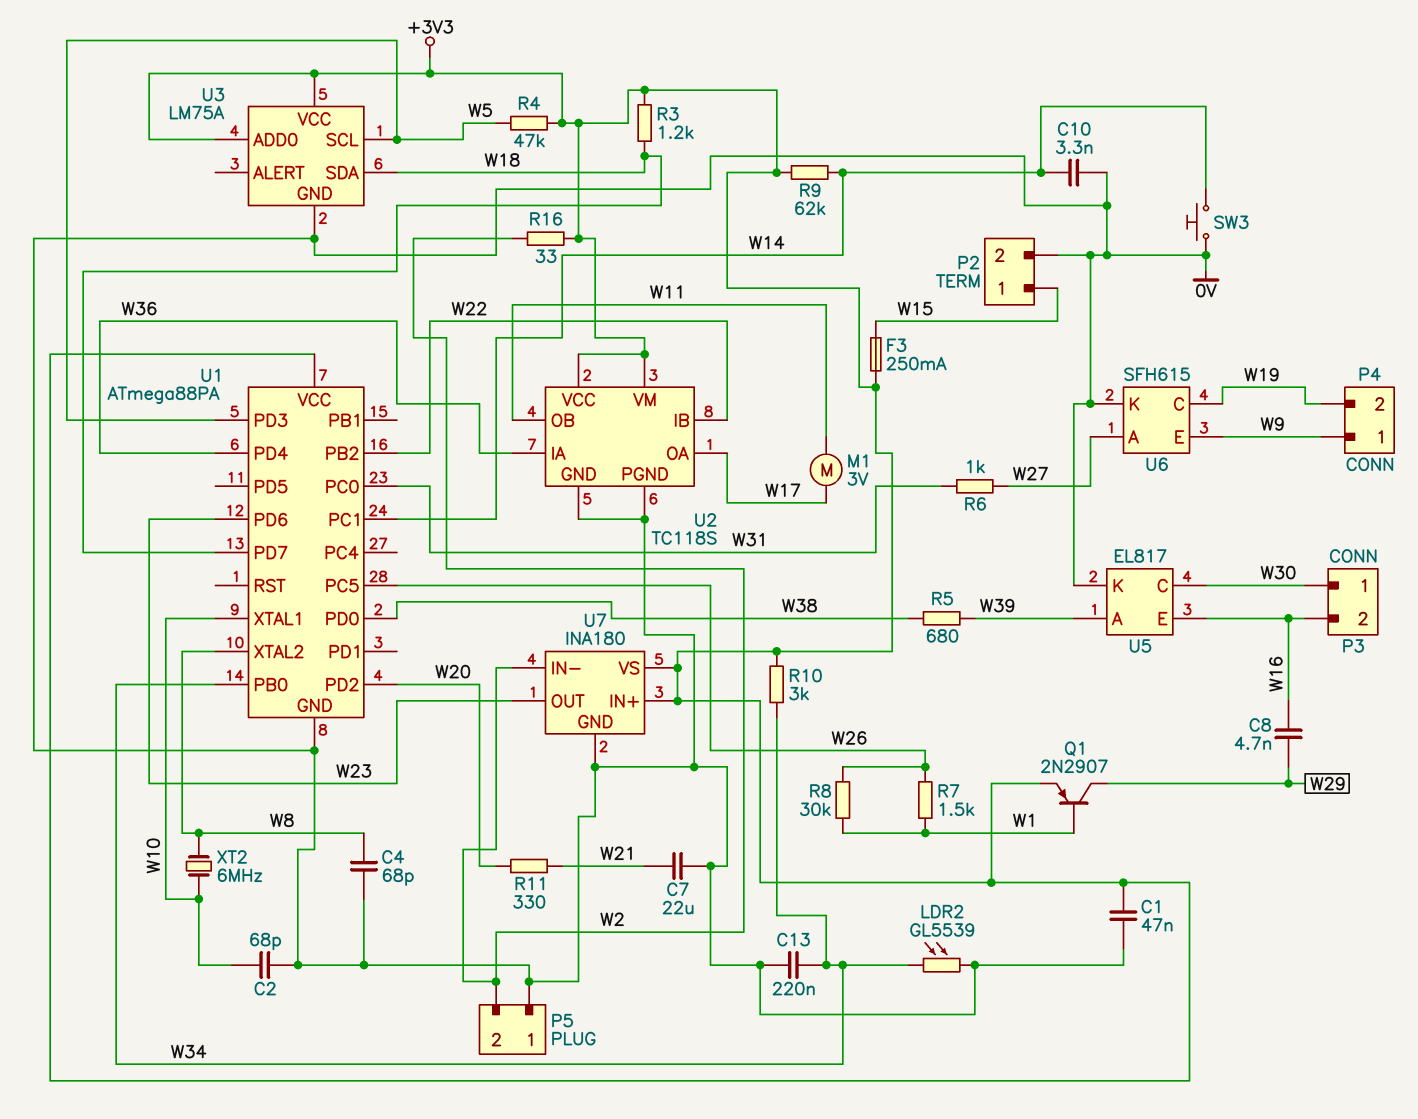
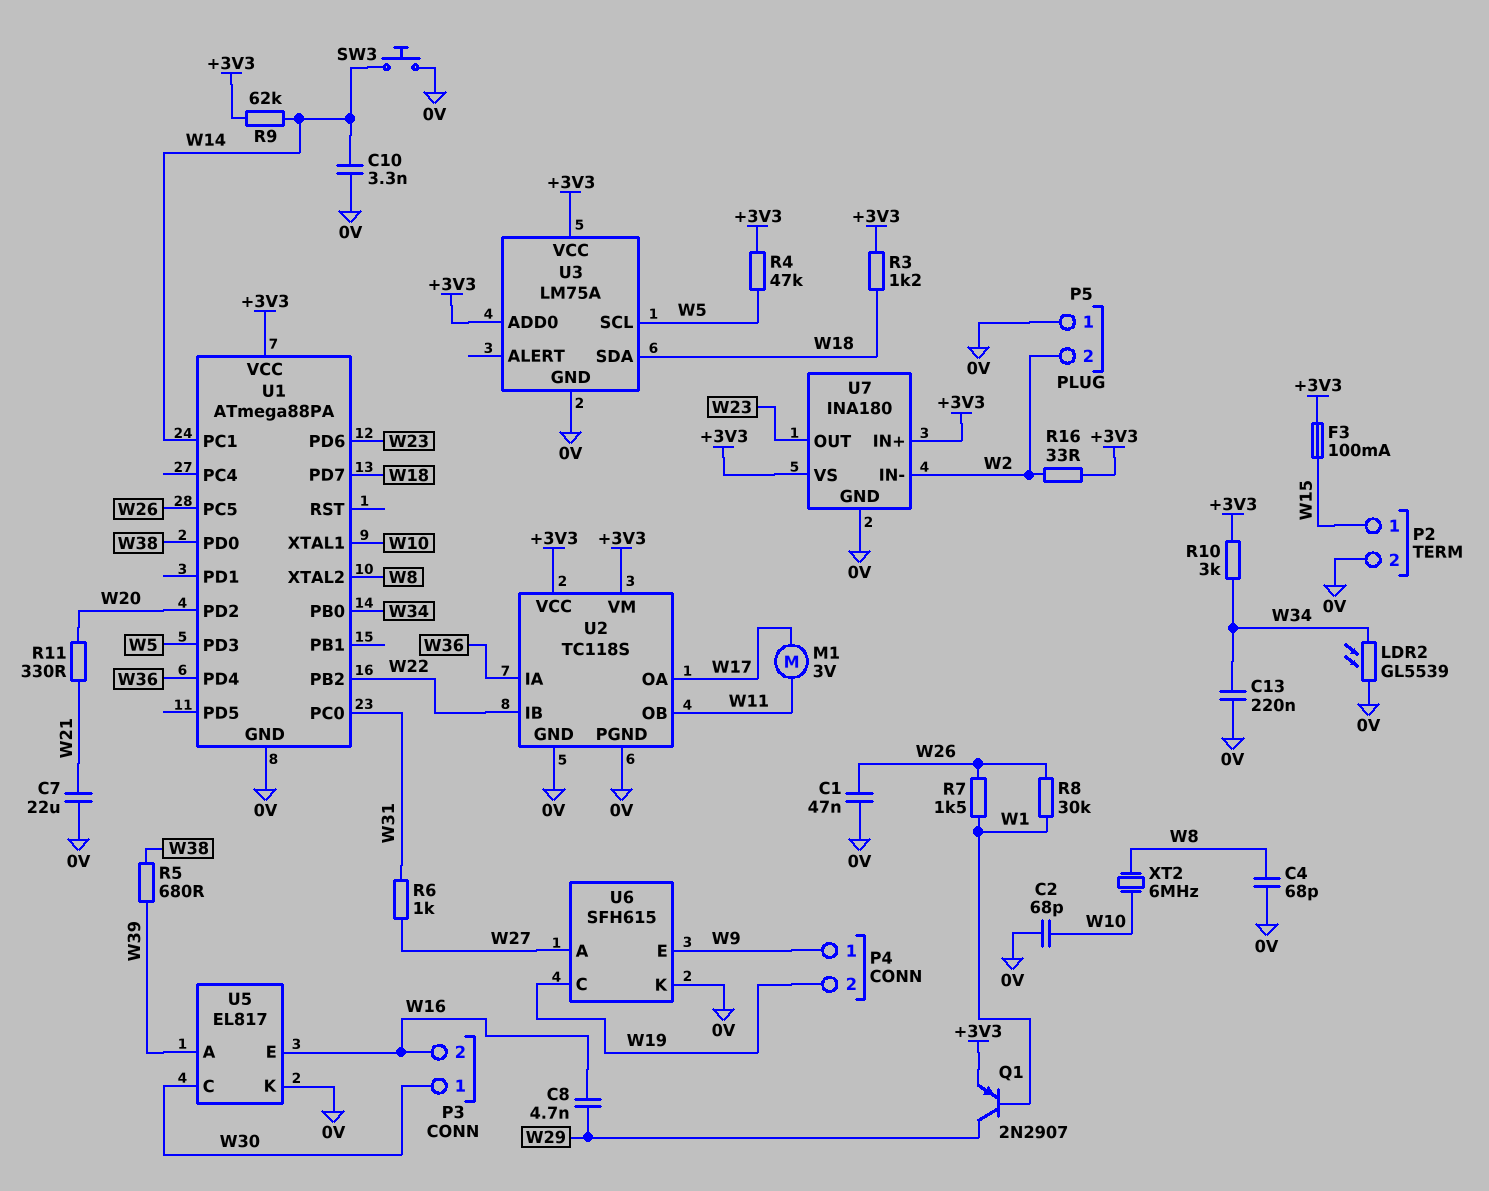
C1: 47nF (+3V3, 0V) -> 47nF (0V, W26)
F3: 250mA (+3V3, W15) -> 100mA (+3V3, W15)

